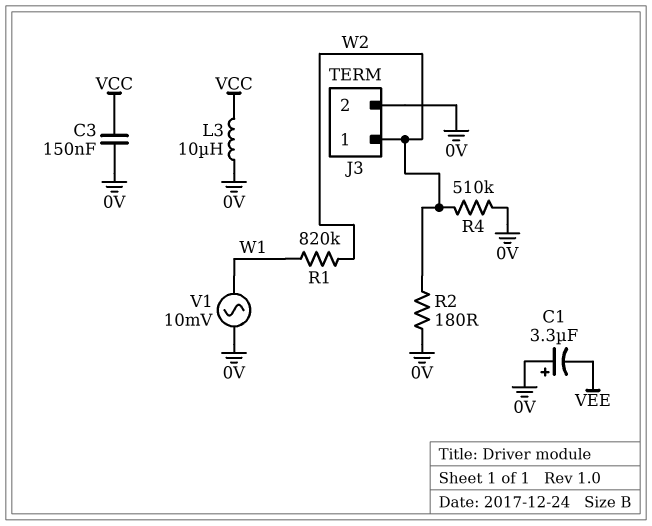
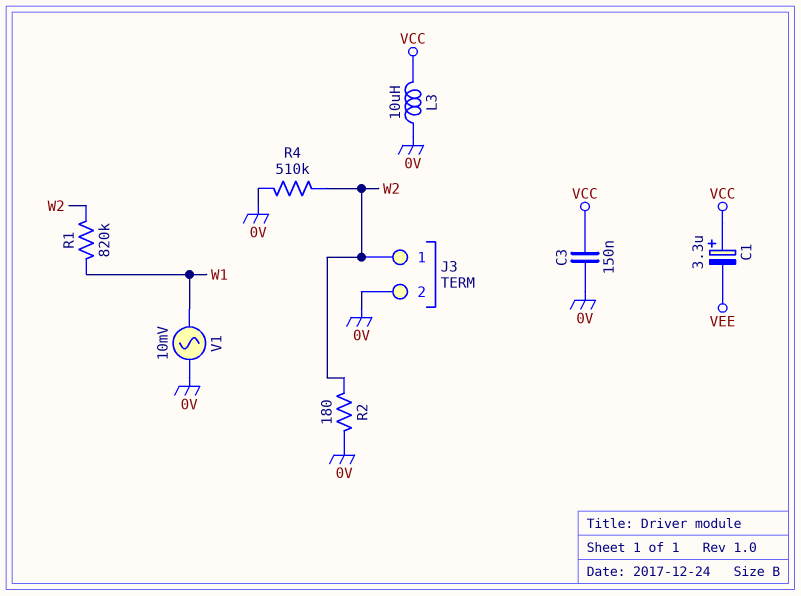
C1: 3.3uF (plus 0V, minus VEE) -> 3.3uF (plus VCC, minus VEE)

